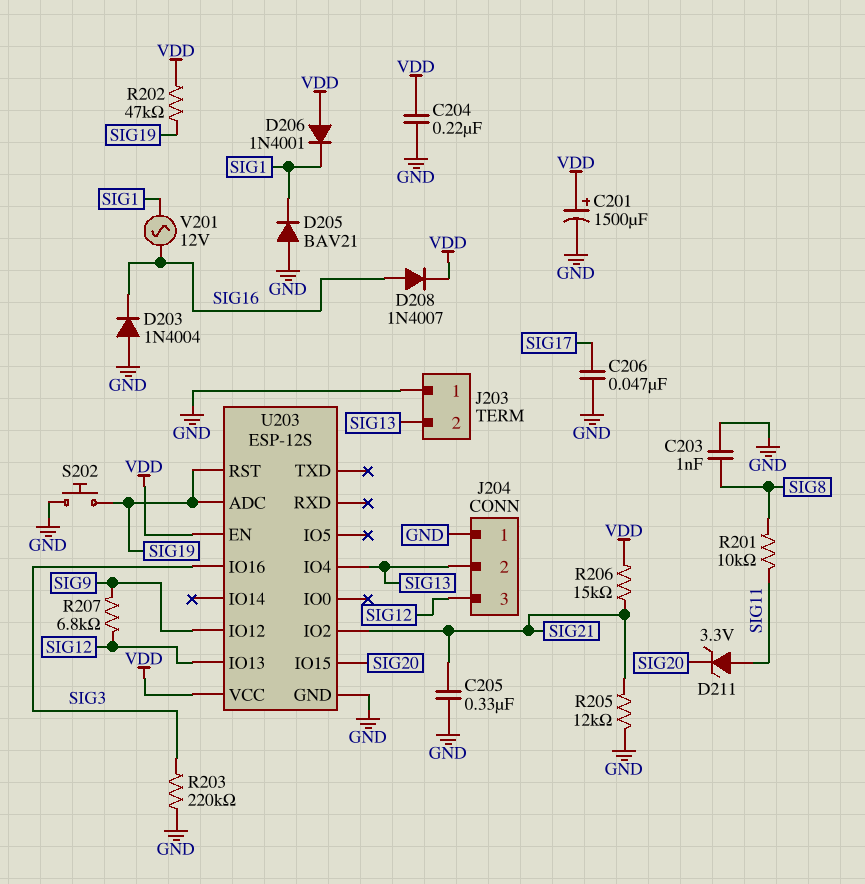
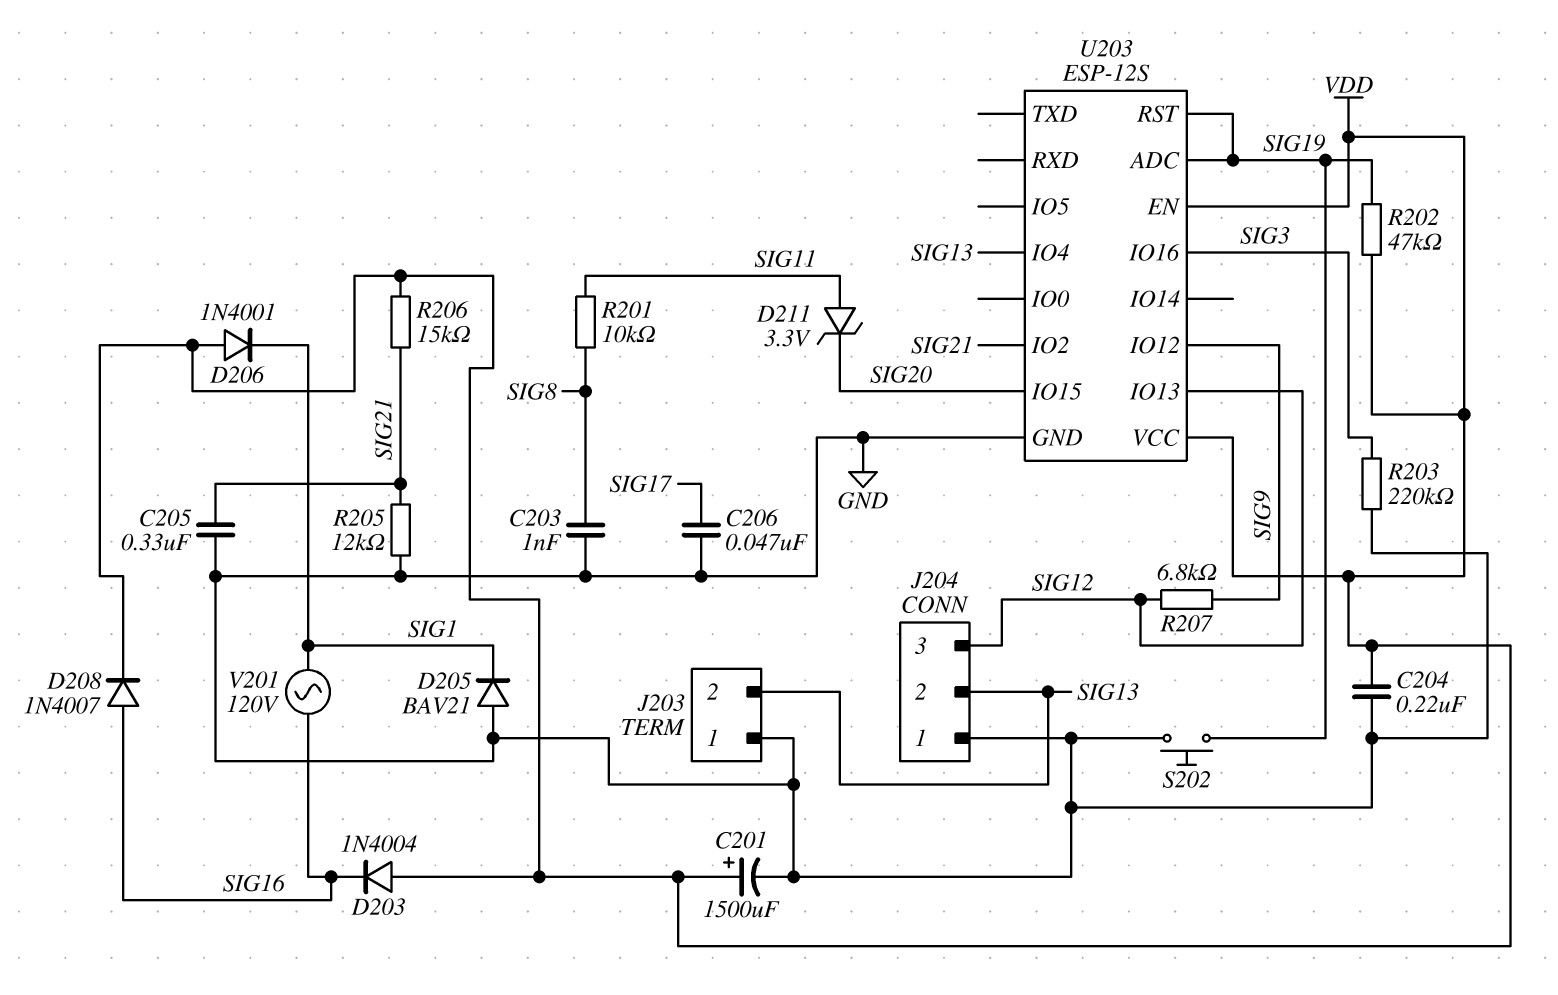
D203: diode 1N4004 (A GND, K SIG16) -> diode 1N4004 (A VDD, K SIG16)
V201: AC 12V (SIG1, SIG16) -> AC 120V (SIG1, SIG16)

